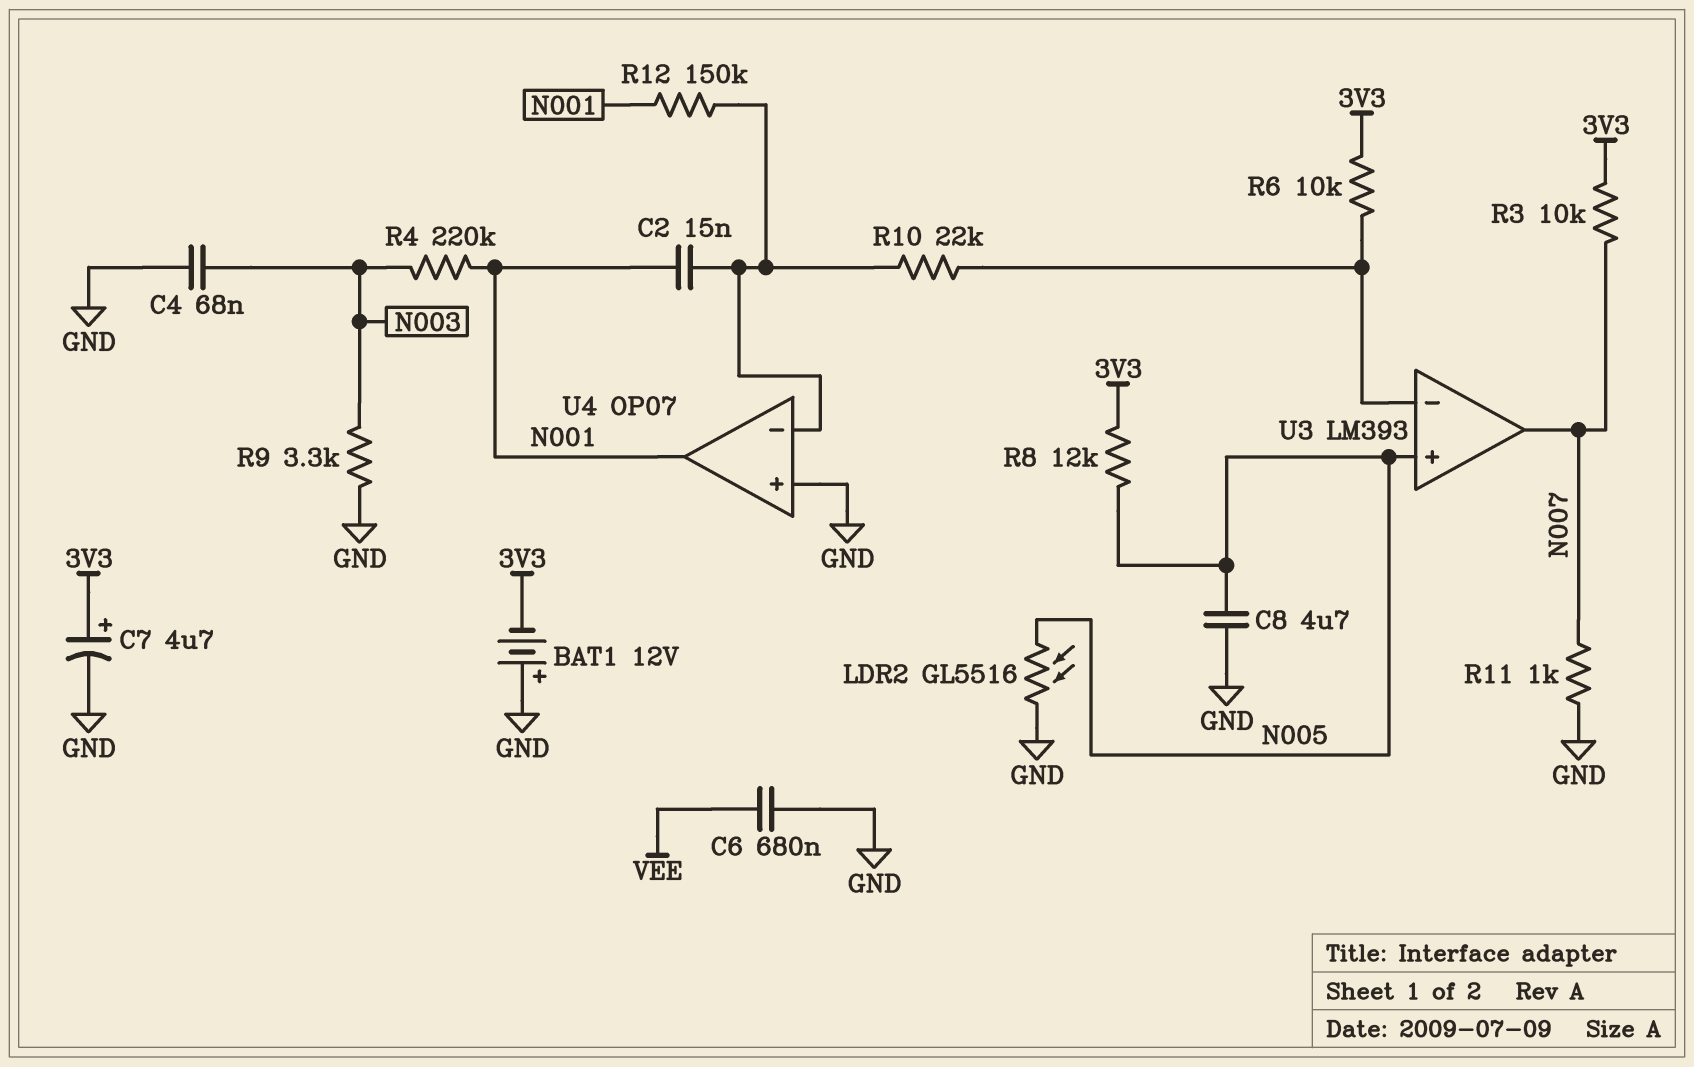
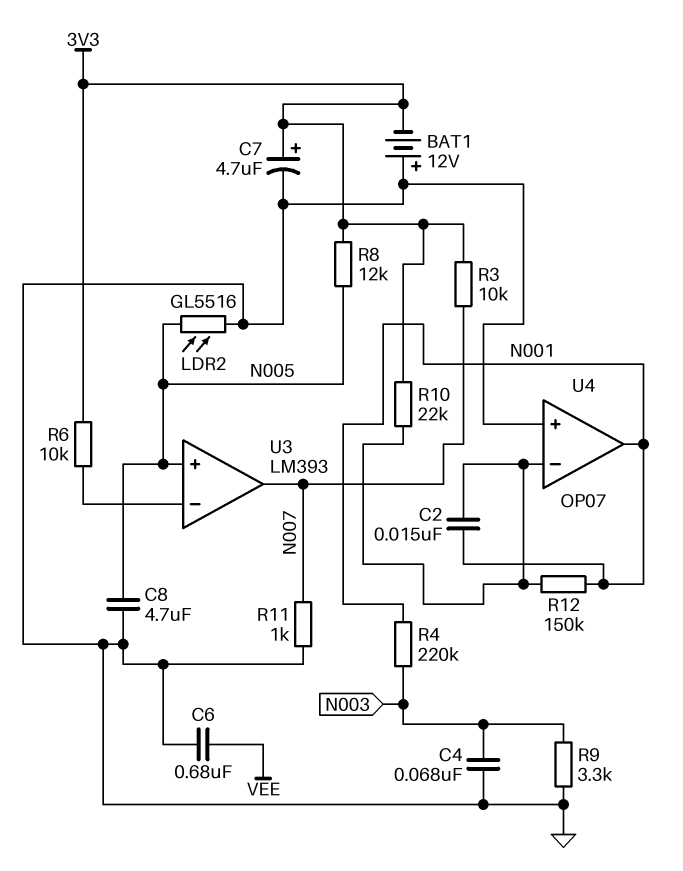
R10: 22k (U3/in-, U4/in-) -> 22k (3V3, U4/in-)

